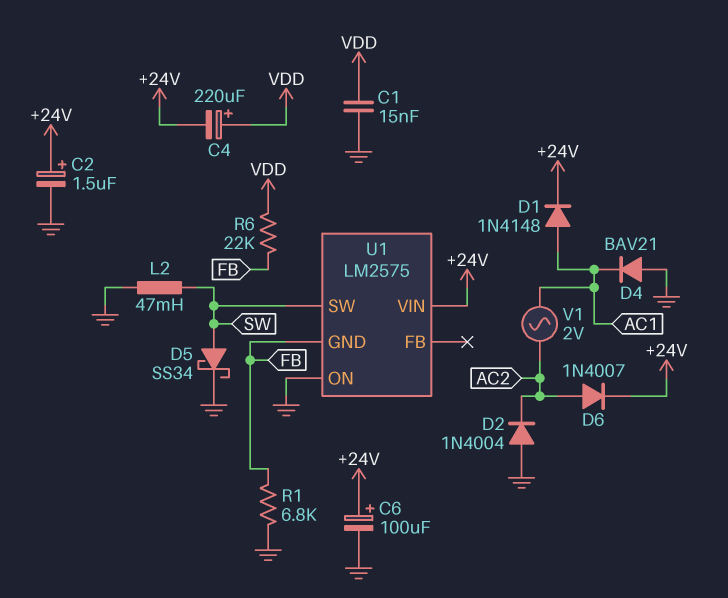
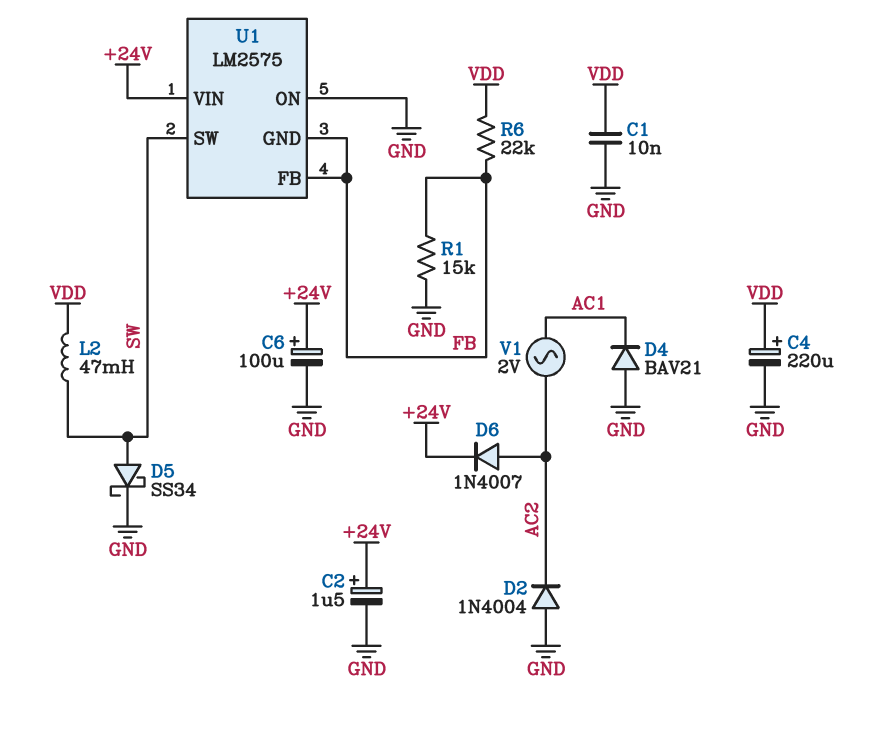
C1: 15nF (GND, VDD) -> 10nF (GND, VDD)
C4: 220uF (plus VDD, minus +24V) -> 220uF (plus VDD, minus GND)
D1: diode 1N4148 (A AC1, K +24V) -> none
L2: 47mH (GND, SW) -> 47mH (SW, VDD)
R1: 6.8k (FB, GND) -> 15k (FB, GND)
U1 pin FB: none -> FB

